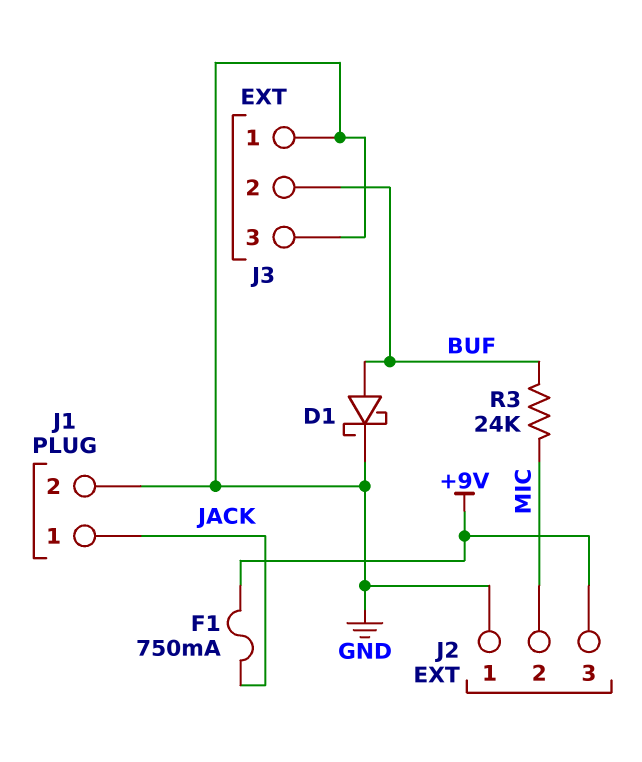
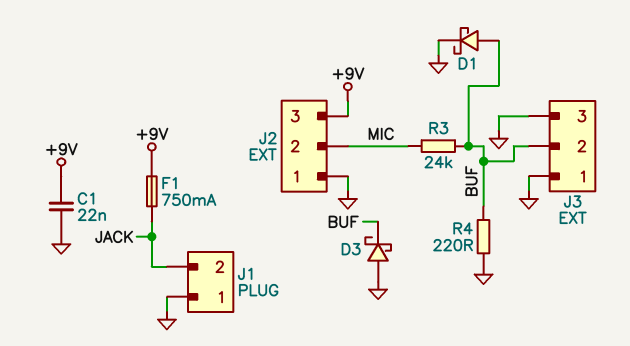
C1: none -> 22nF (+9V, GND)
D3: none -> schottky (A GND, K BUF)
J1 pin 1: JACK -> GND
J1 pin 2: GND -> JACK
R4: none -> 220 (BUF, GND)

